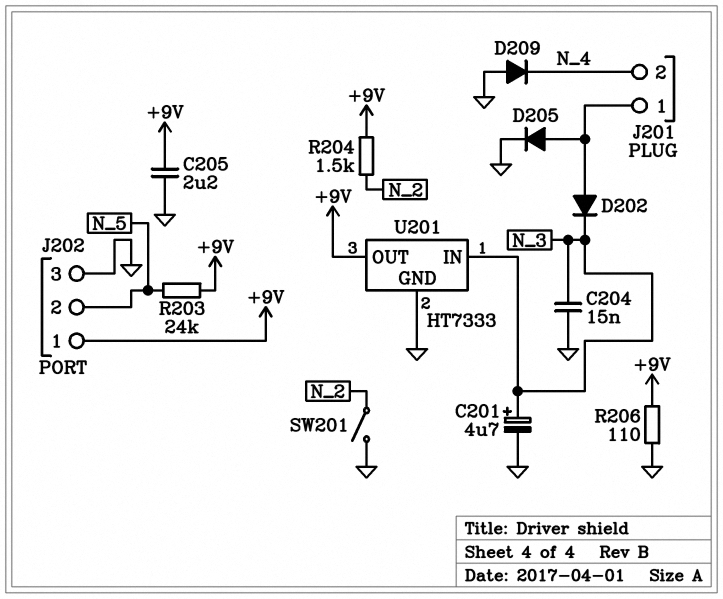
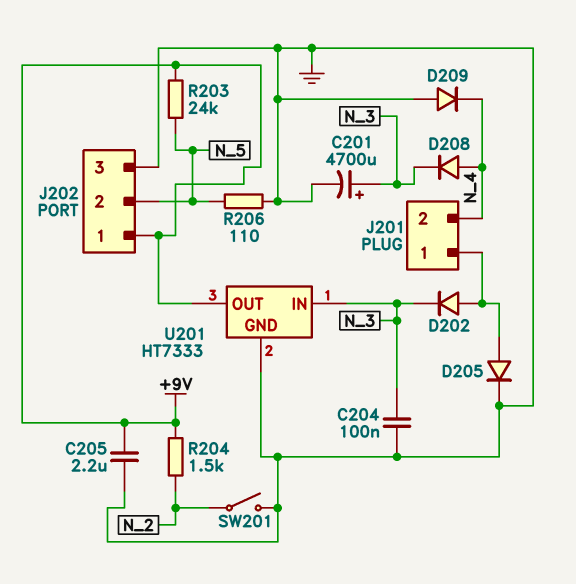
C201: 4.7uF (plus N_3, minus GND) -> 4700uF (plus N_3, minus GND)
C204: 15nF (GND, N_3) -> 100nF (GND, N_3)
D208: none -> diode (A N_4, K N_3)
R206: 110 (+9V, GND) -> 110 (GND, N_5)

